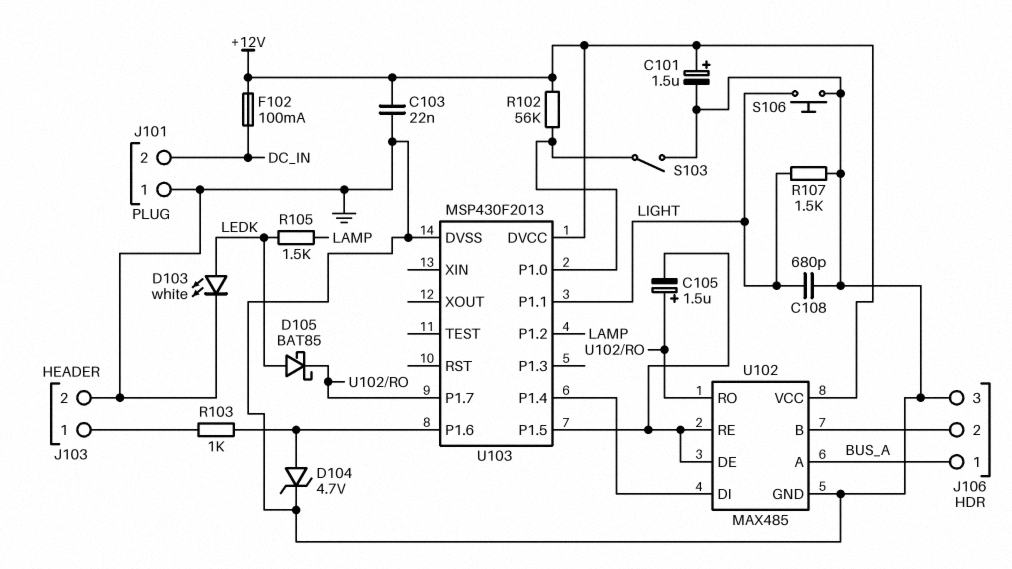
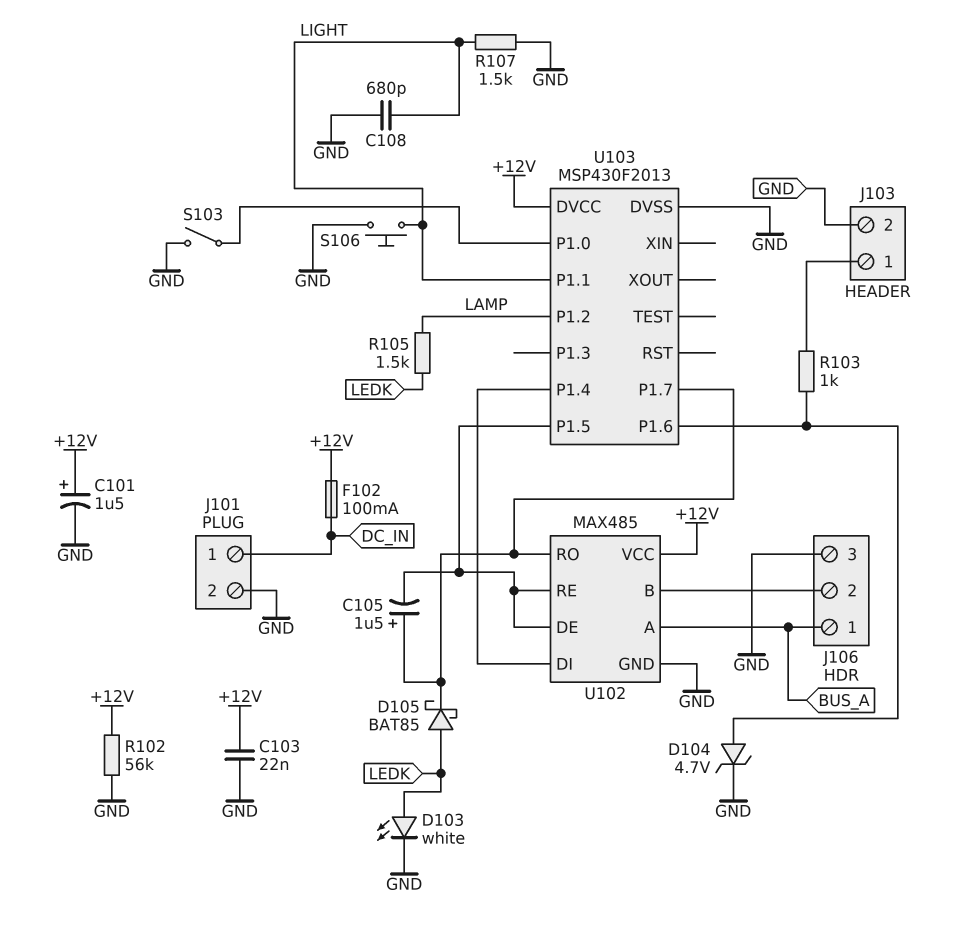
J101 pin 1: GND -> DC_IN
J101 pin 2: DC_IN -> GND
R102: 56k (+12V, U103/P1.0) -> 56k (+12V, GND)

